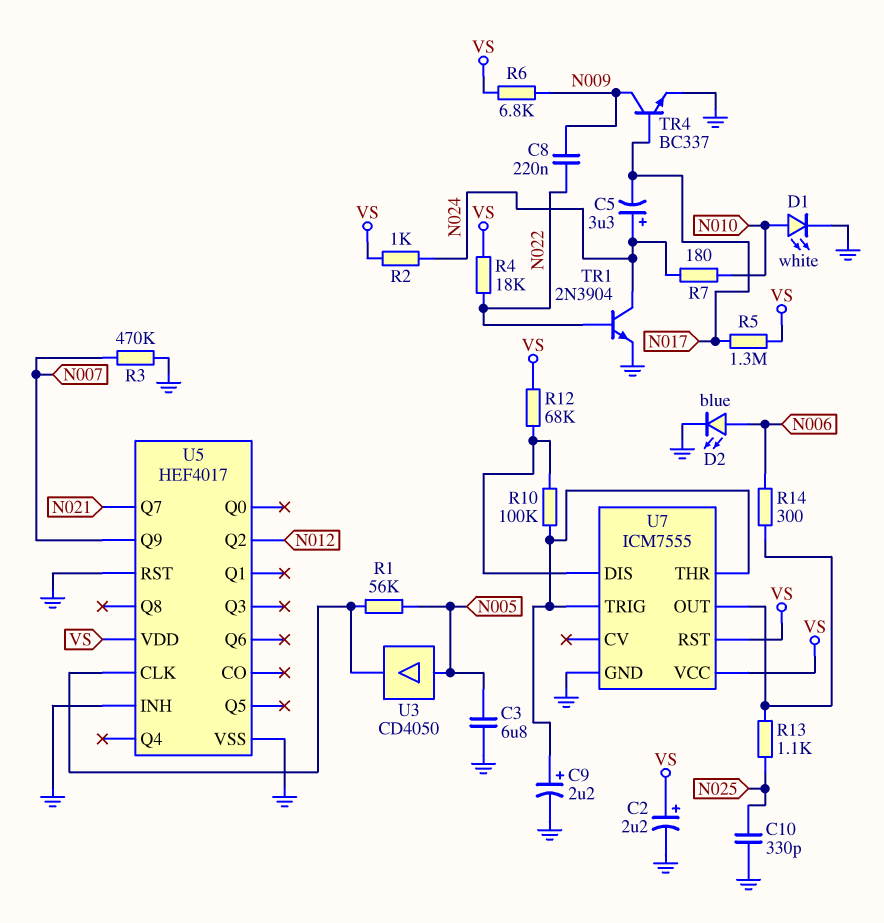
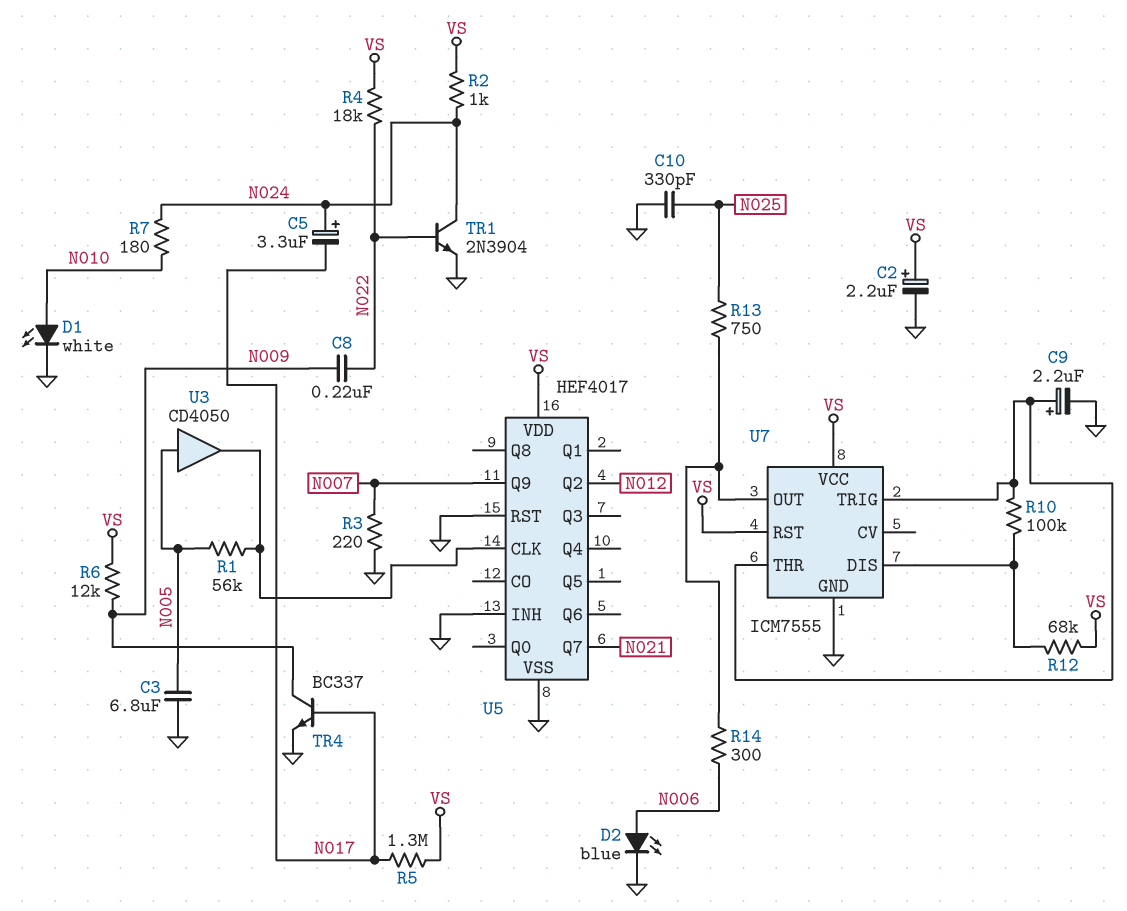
R3: 470k (GND, N007) -> 220 (GND, N007)
R6: 6.8k (N009, VS) -> 12k (N009, VS)
R13: 1.1k (N025, U7/OUT) -> 750 (N025, U7/OUT)

